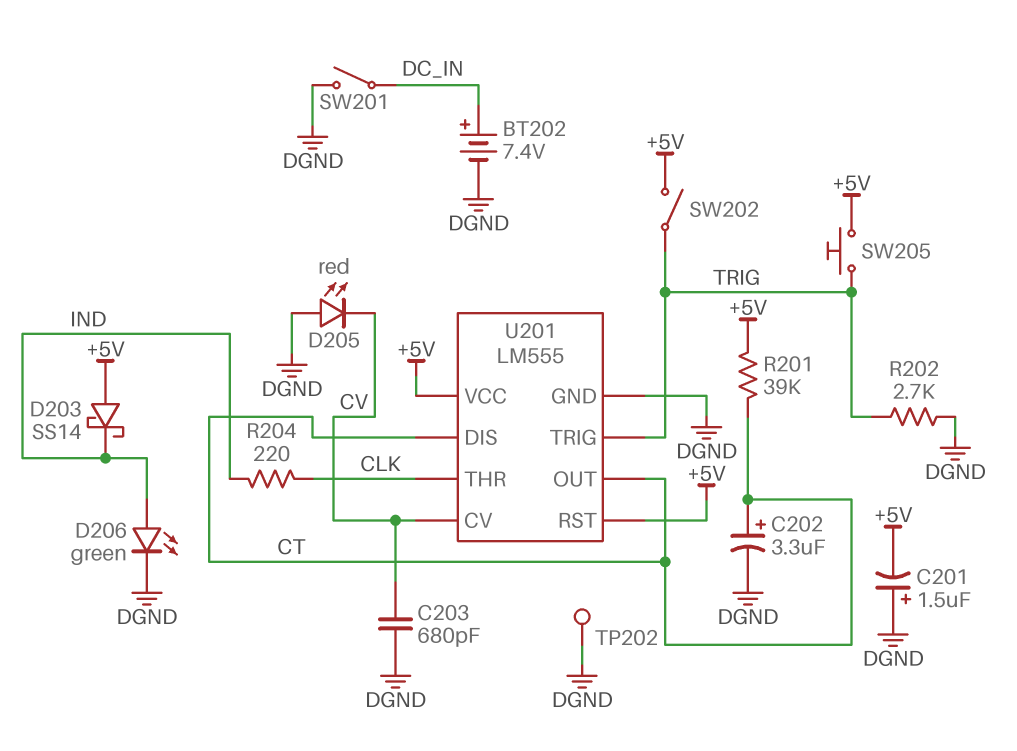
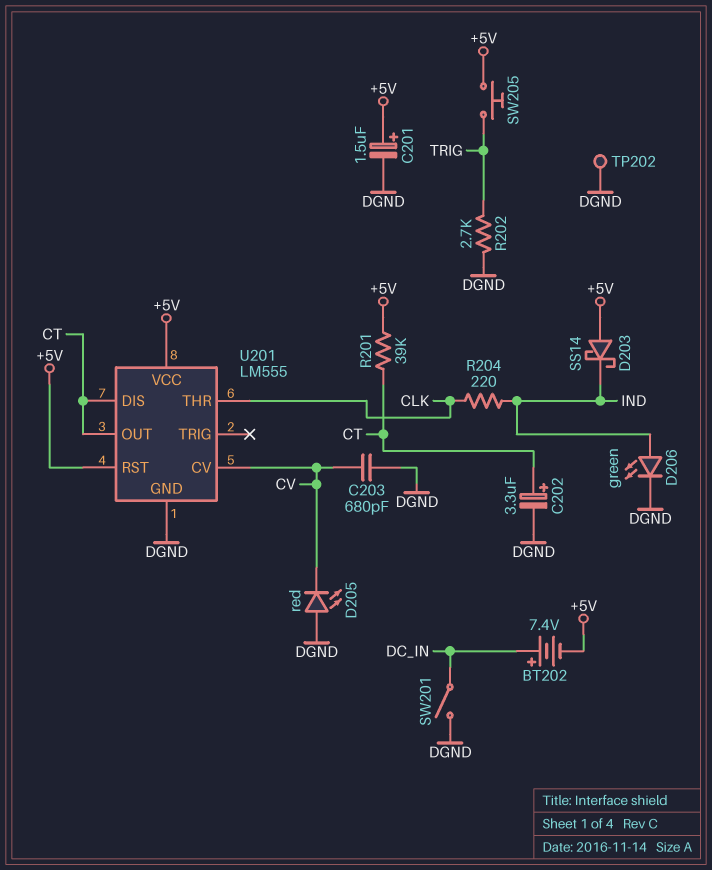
BT202: 7.4V (plus DC_IN, minus DGND) -> 7.4V (plus DC_IN, minus +5V)
C201: 1.5uF (plus DGND, minus +5V) -> 1.5uF (plus +5V, minus DGND)
SW202: switch (+5V, TRIG) -> none
U201 pin TRIG: TRIG -> none

